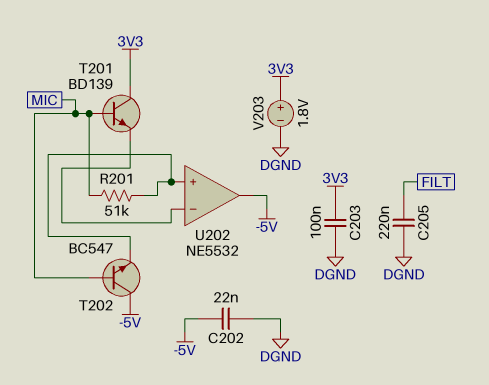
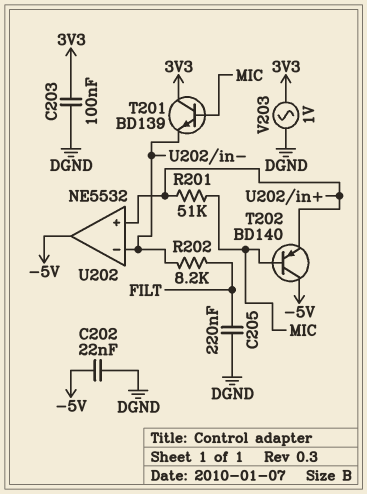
R202: none -> 8.2k (FILT, U202/in-)
T202: NPN BC547 (B MIC, C -5V, E U202/in+) -> PNP BD140 (B MIC, C -5V, E U202/in+)
V203: 1.8V (plus 3V3, minus DGND) -> AC 1V (3V3, DGND)

